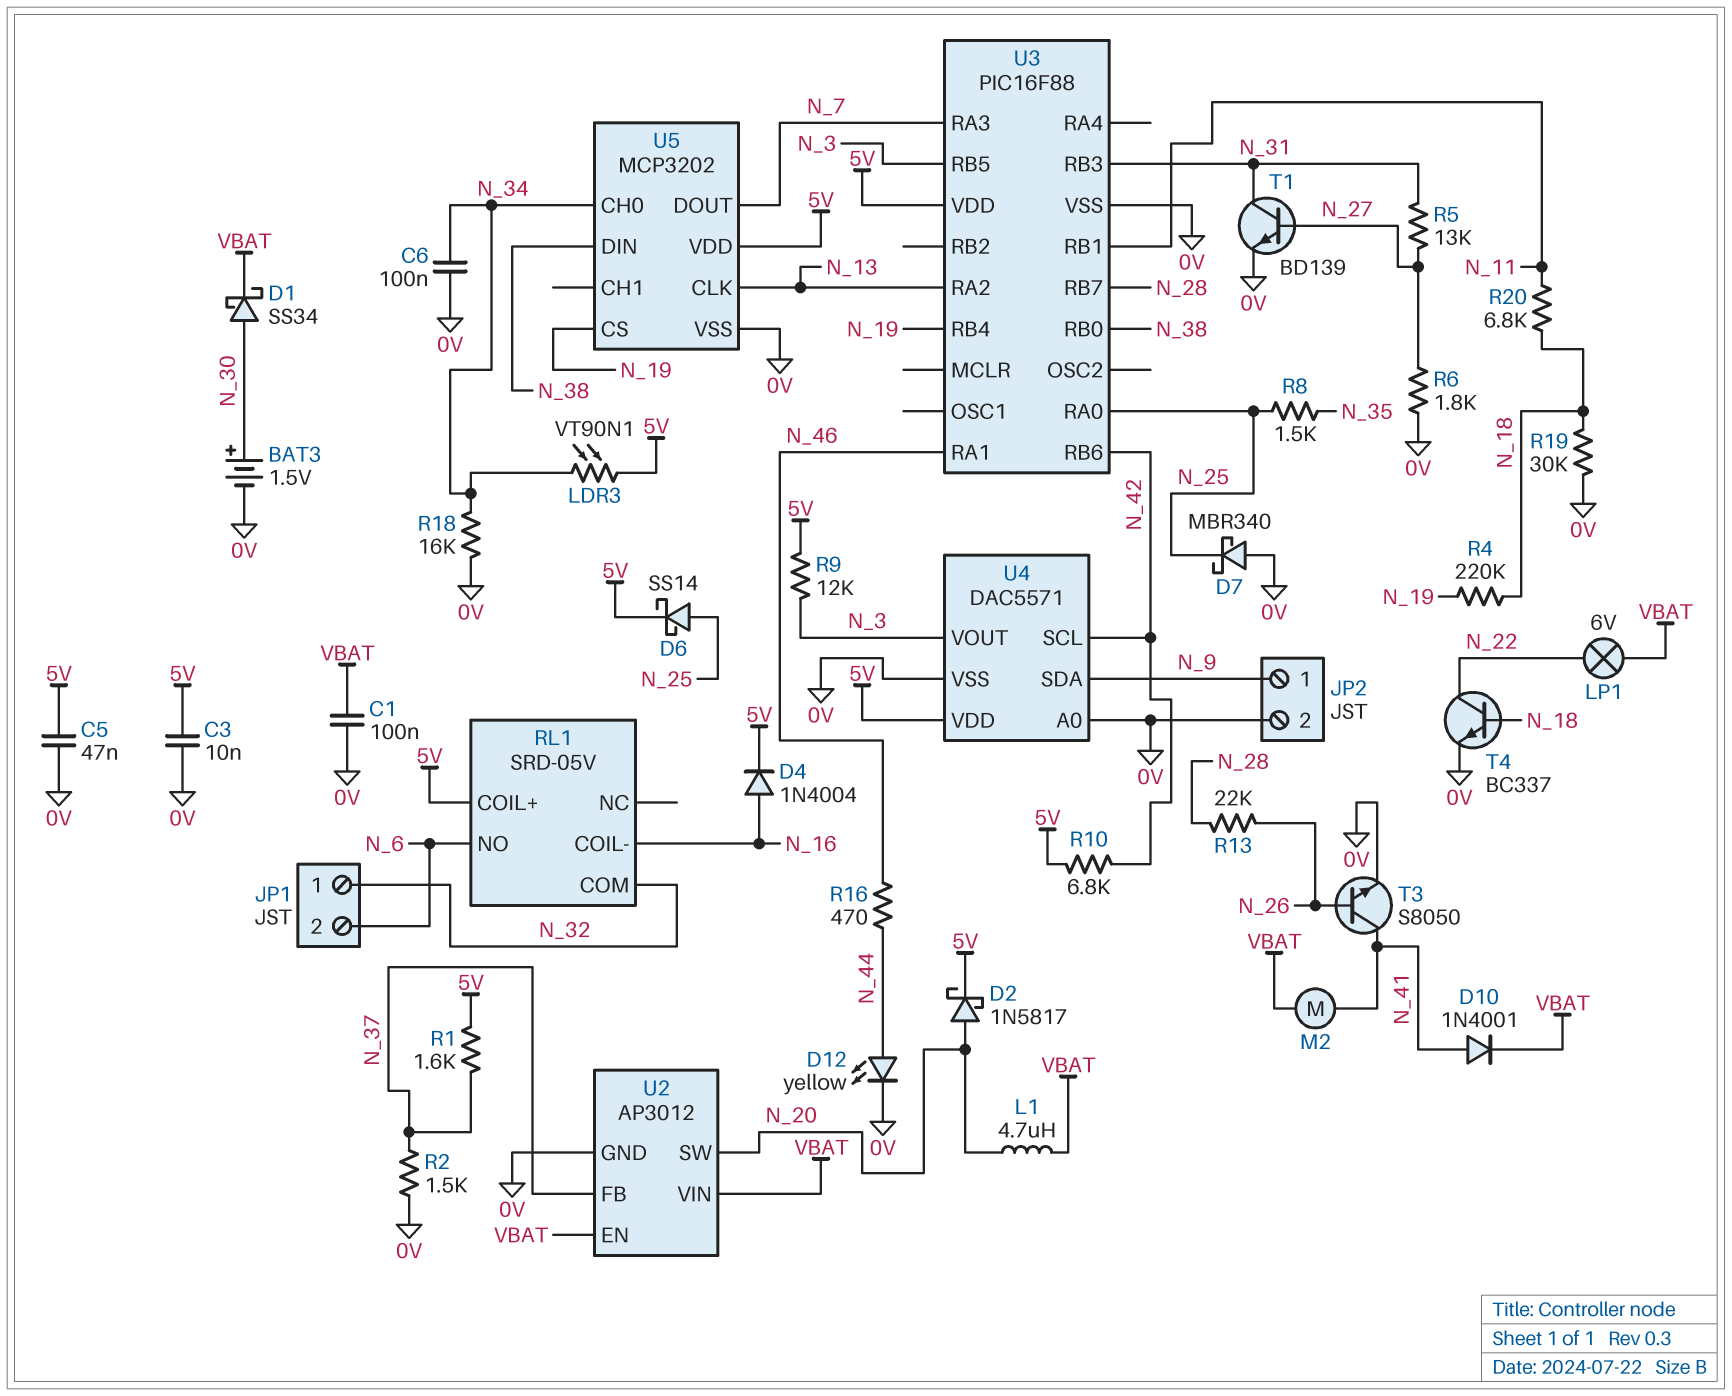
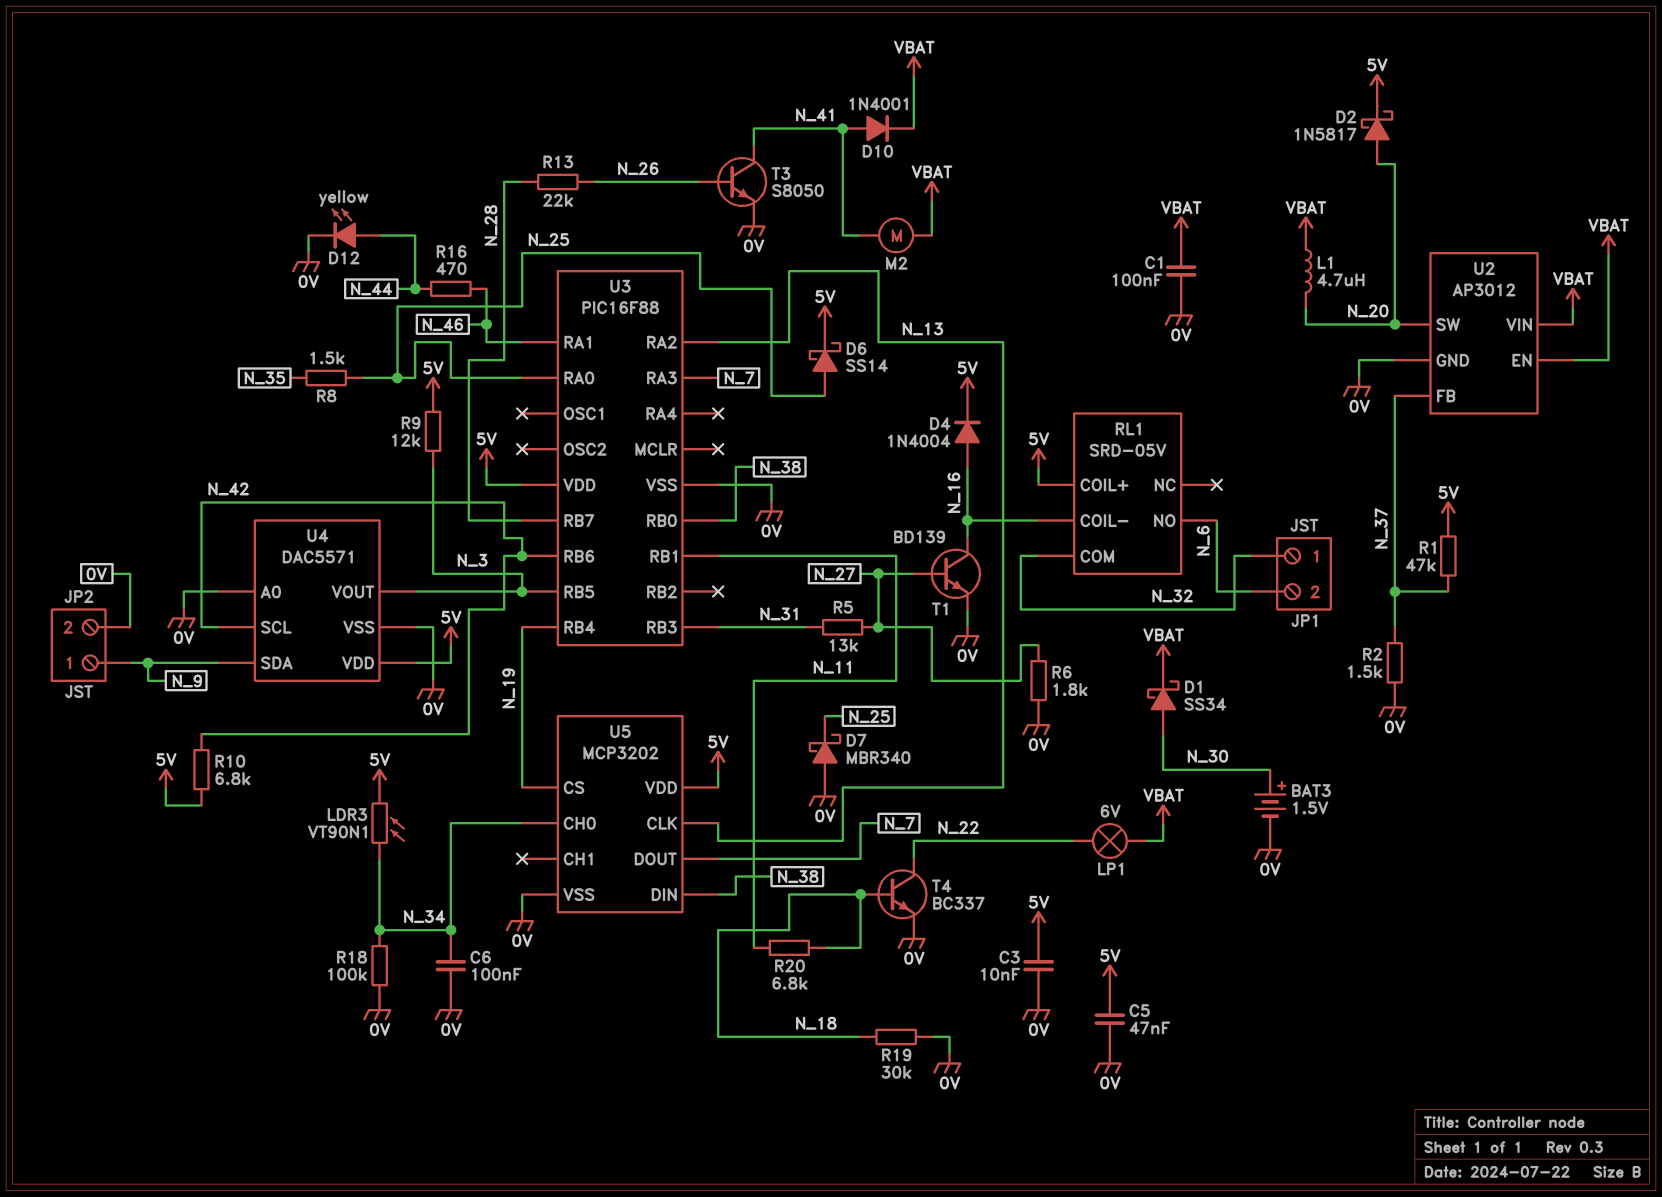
R1: 1.6k (5V, N_37) -> 47k (5V, N_37)
R4: 220k (N_18, N_19) -> none
R18: 16k (0V, N_34) -> 100k (0V, N_34)
T1: NPN BD139 (B N_27, C N_31, E 0V) -> NPN BD139 (B N_27, C N_16, E 0V)

